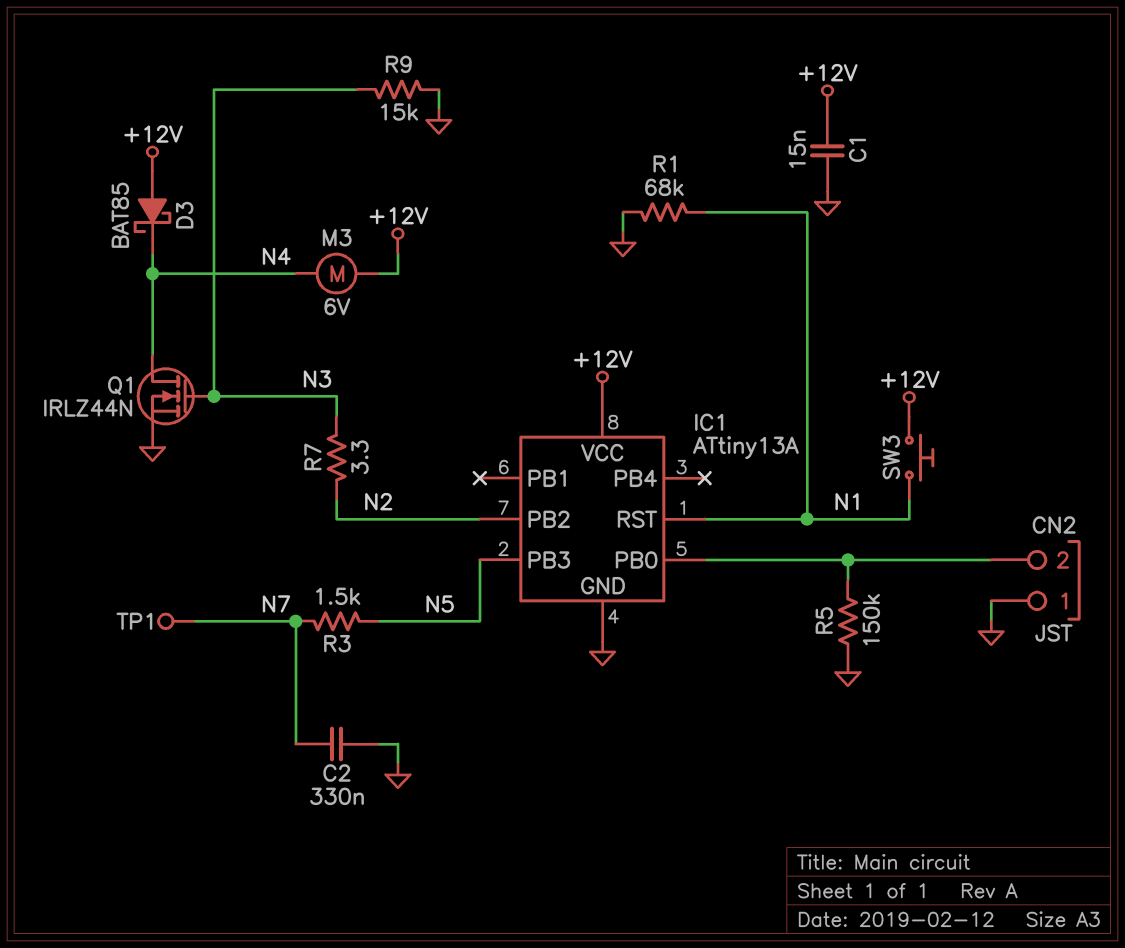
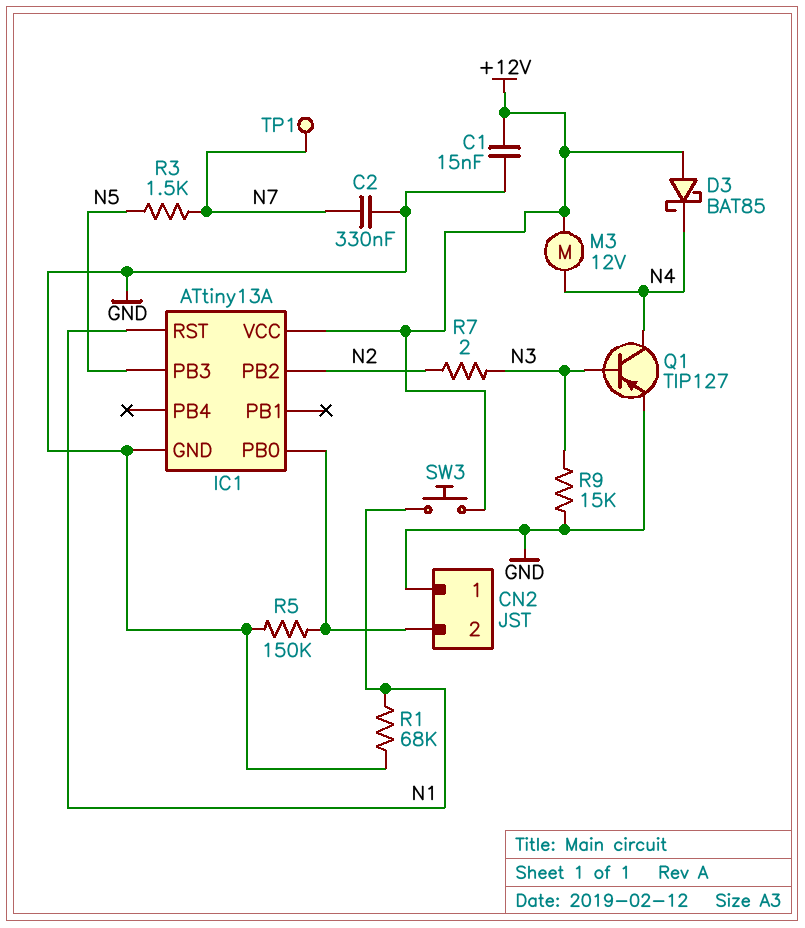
M3: motor 6V (+12V, N4) -> motor 12V (+12V, N4)
Q1: NMOS IRLZ44N (G N3, D N4, S GND) -> PNP TIP127 (B N3, C N4, E GND)
R7: 3.3 (N2, N3) -> 2 (N2, N3)

